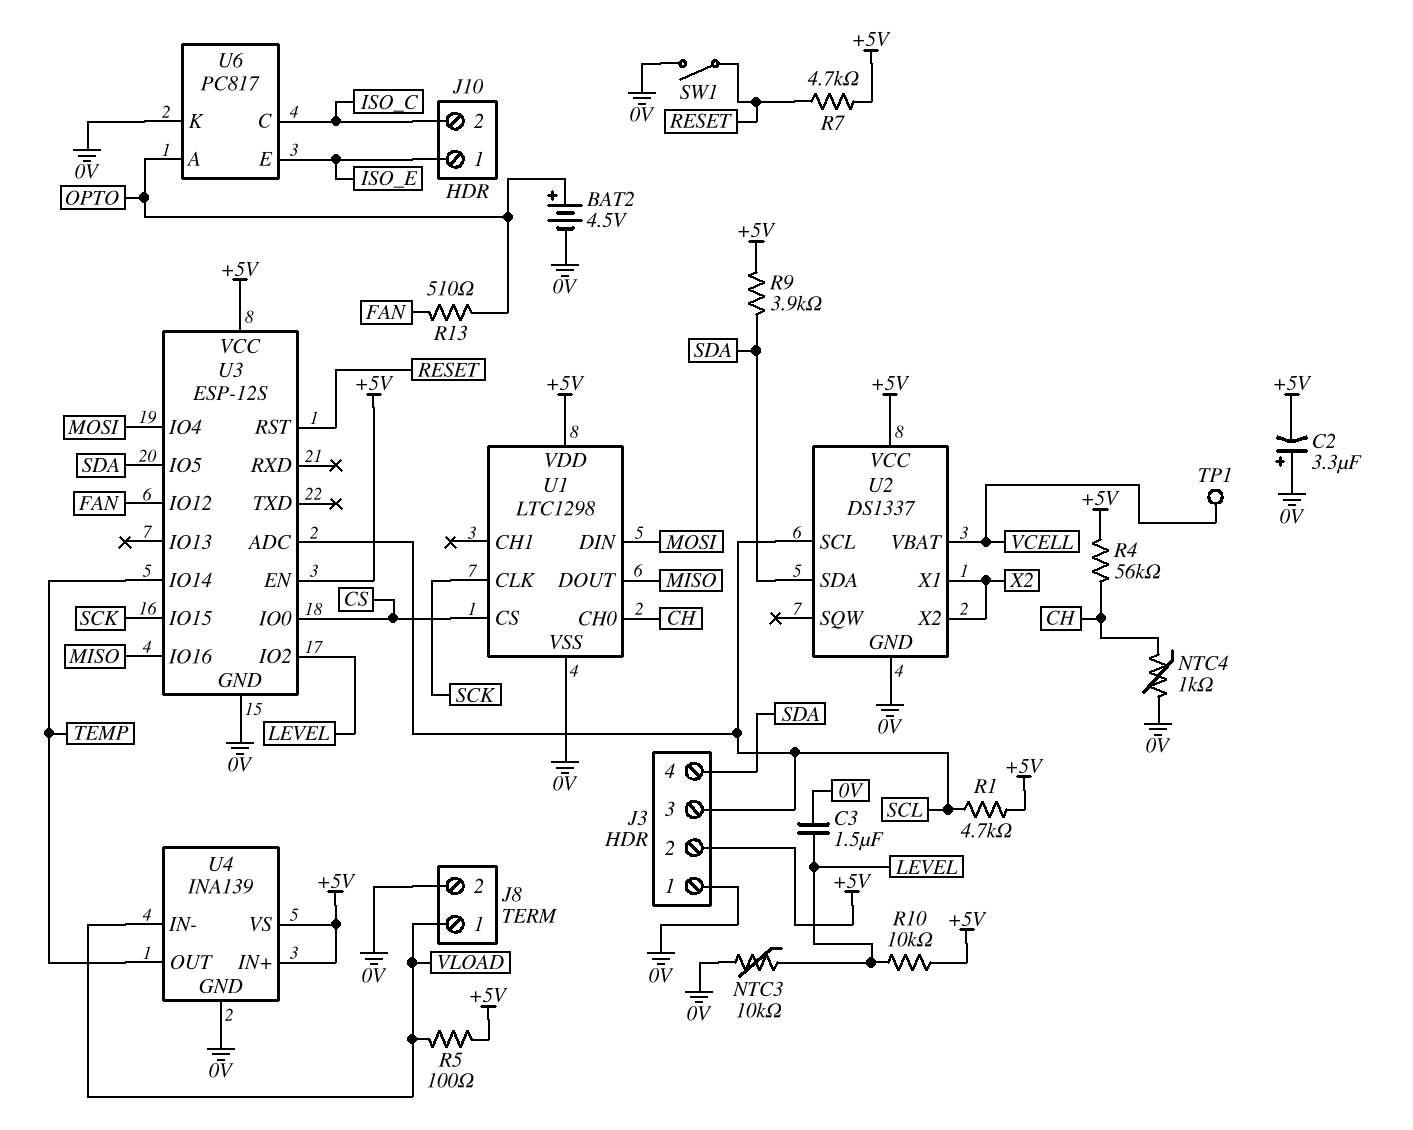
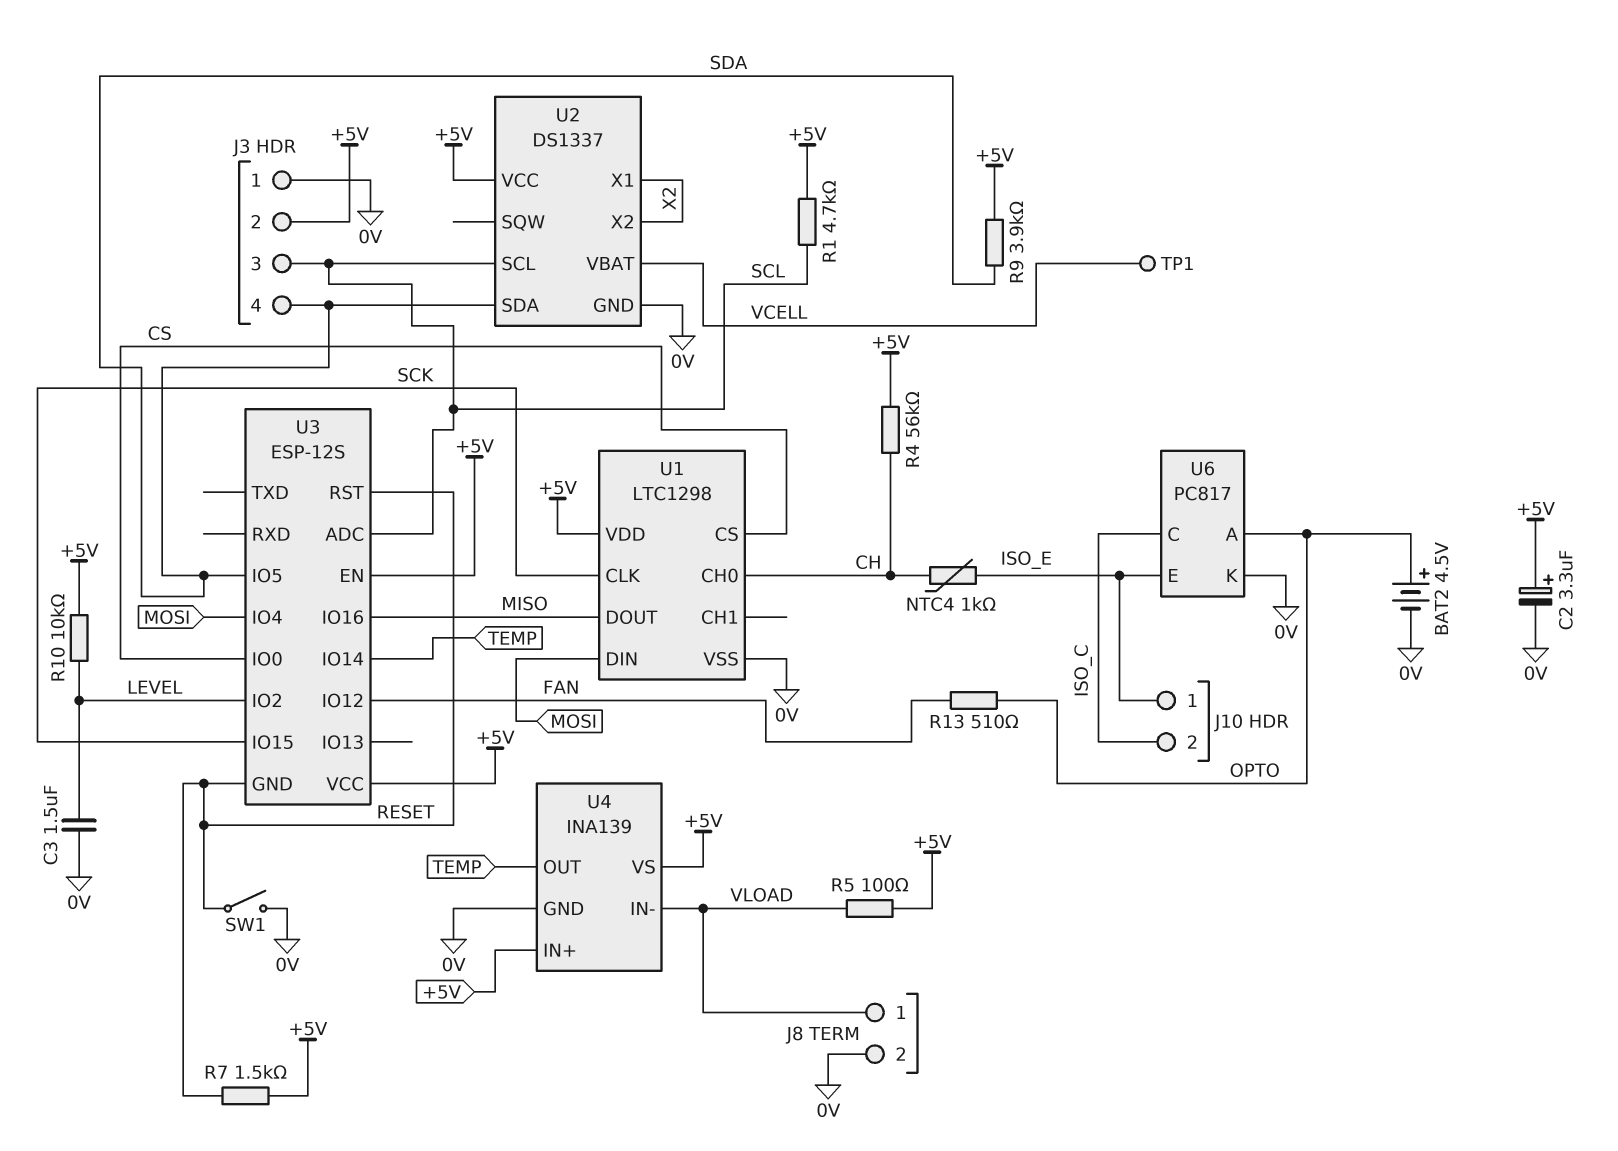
C2: 3.3uF (plus 0V, minus +5V) -> 3.3uF (plus +5V, minus 0V)
NTC3: 10k (0V, LEVEL) -> none
NTC4: 1k (0V, CH) -> 1k (CH, ISO_E)
R7: 4.7k (+5V, RESET) -> 1.5k (+5V, RESET)
U3 pin GND: 0V -> RESET

